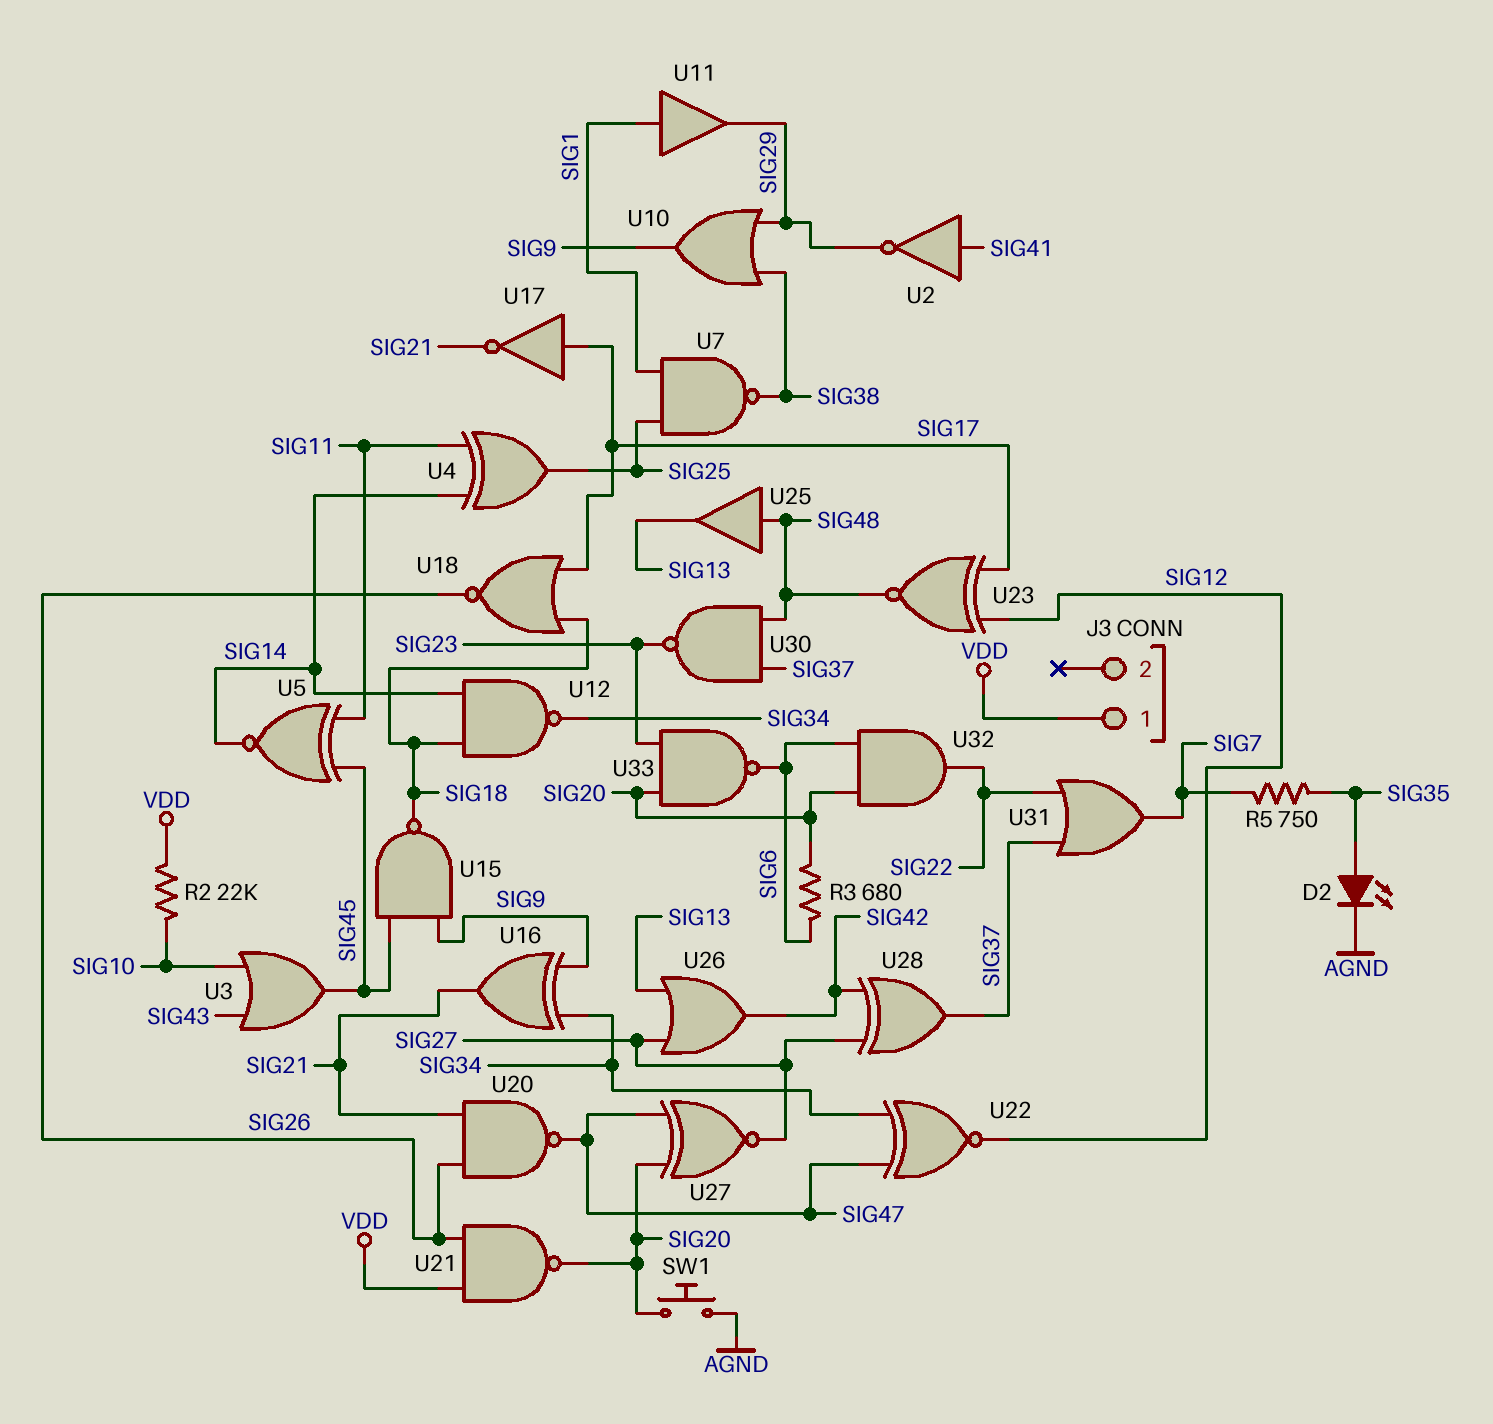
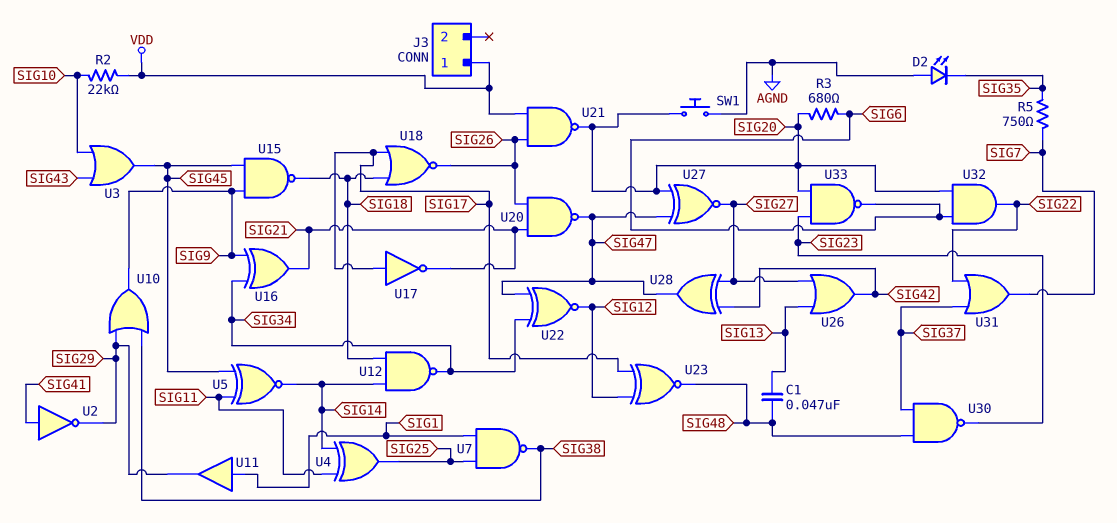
C1: none -> 47nF (SIG13, SIG48)
D2: LED (A SIG35, K AGND) -> LED (A AGND, K SIG35)
U25: buffer (in SIG48, out SIG13) -> none
U28: XOR (in SIG27, in SIG42, out SIG37) -> XOR (in SIG27, in SIG42, out SIG47)

